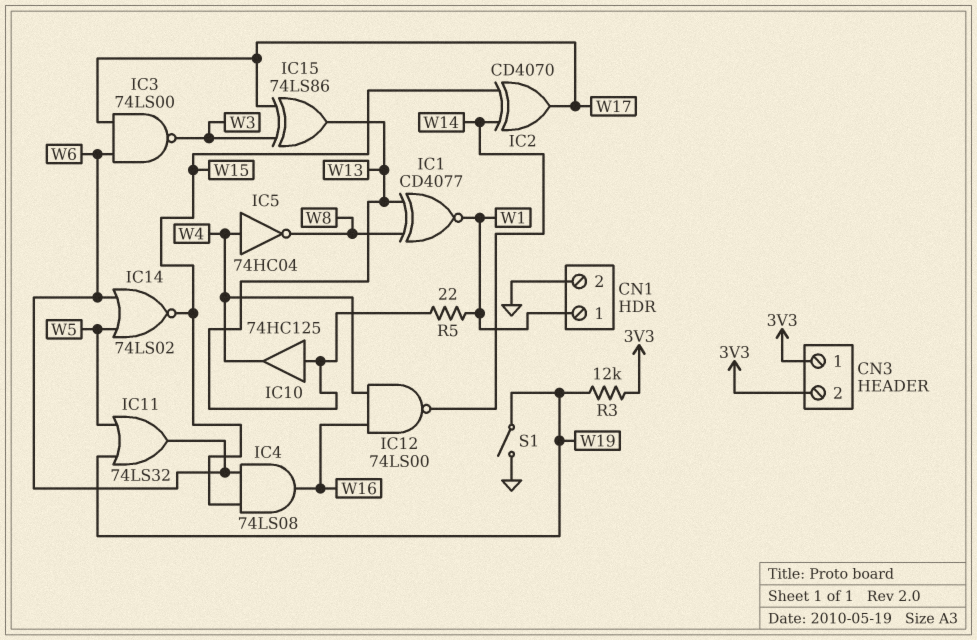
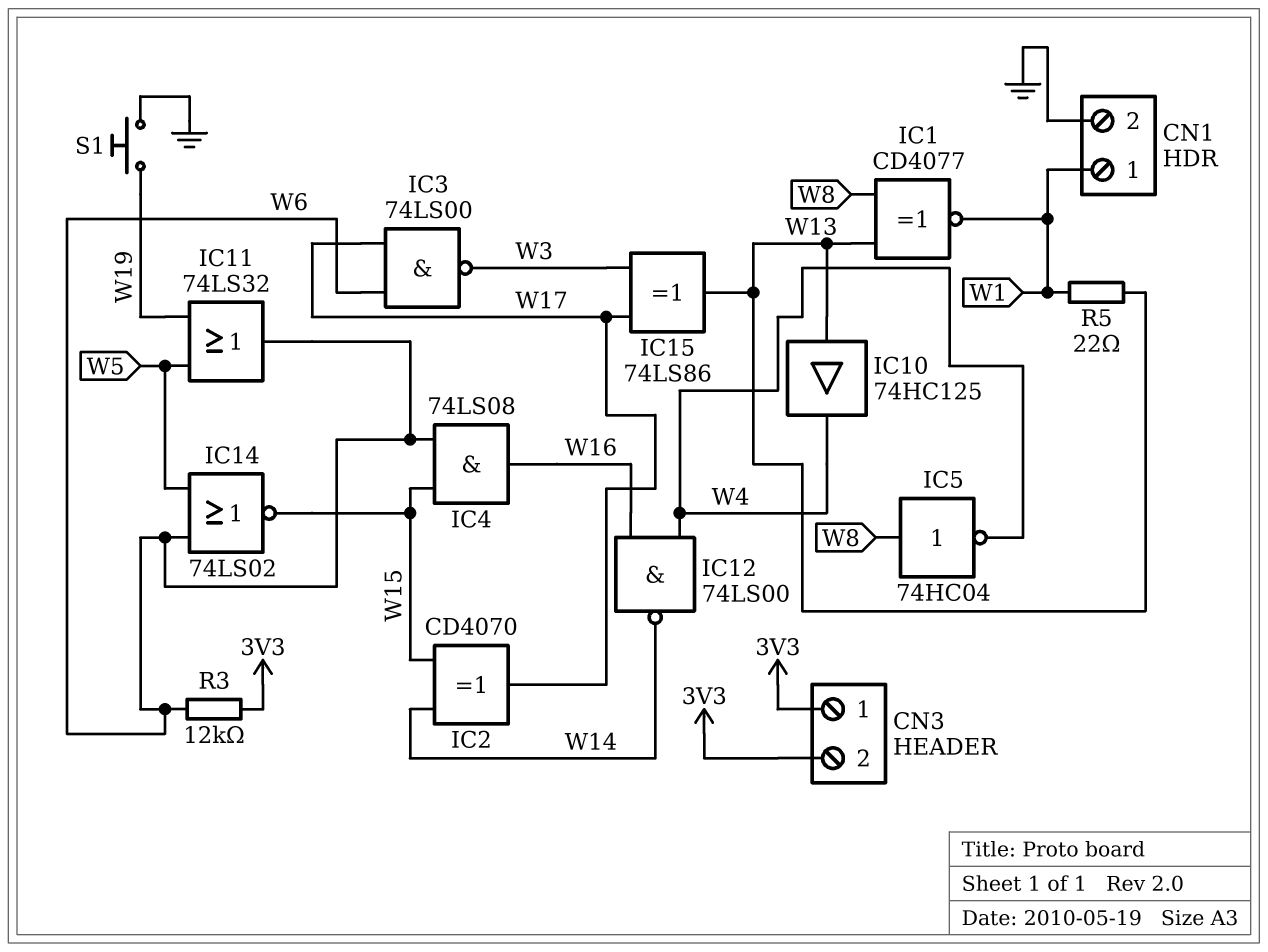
IC5: NOT 74HC04 (in W4, out W8) -> NOT 74HC04 (in W8, out W4)
R3: 12k (3V3, W19) -> 12k (3V3, W6)
S1: switch (GND, W19) -> button (GND, W19)

